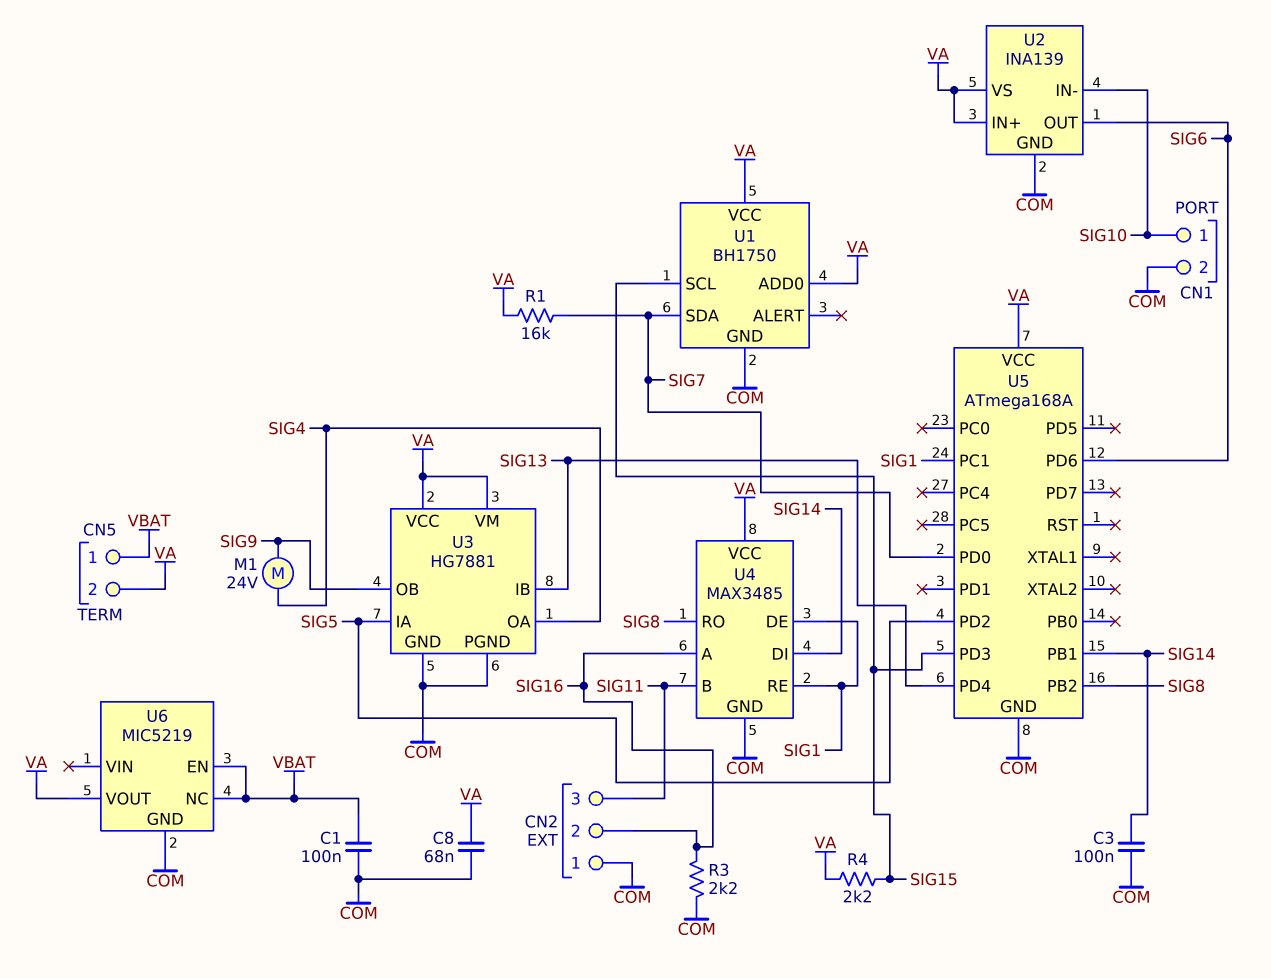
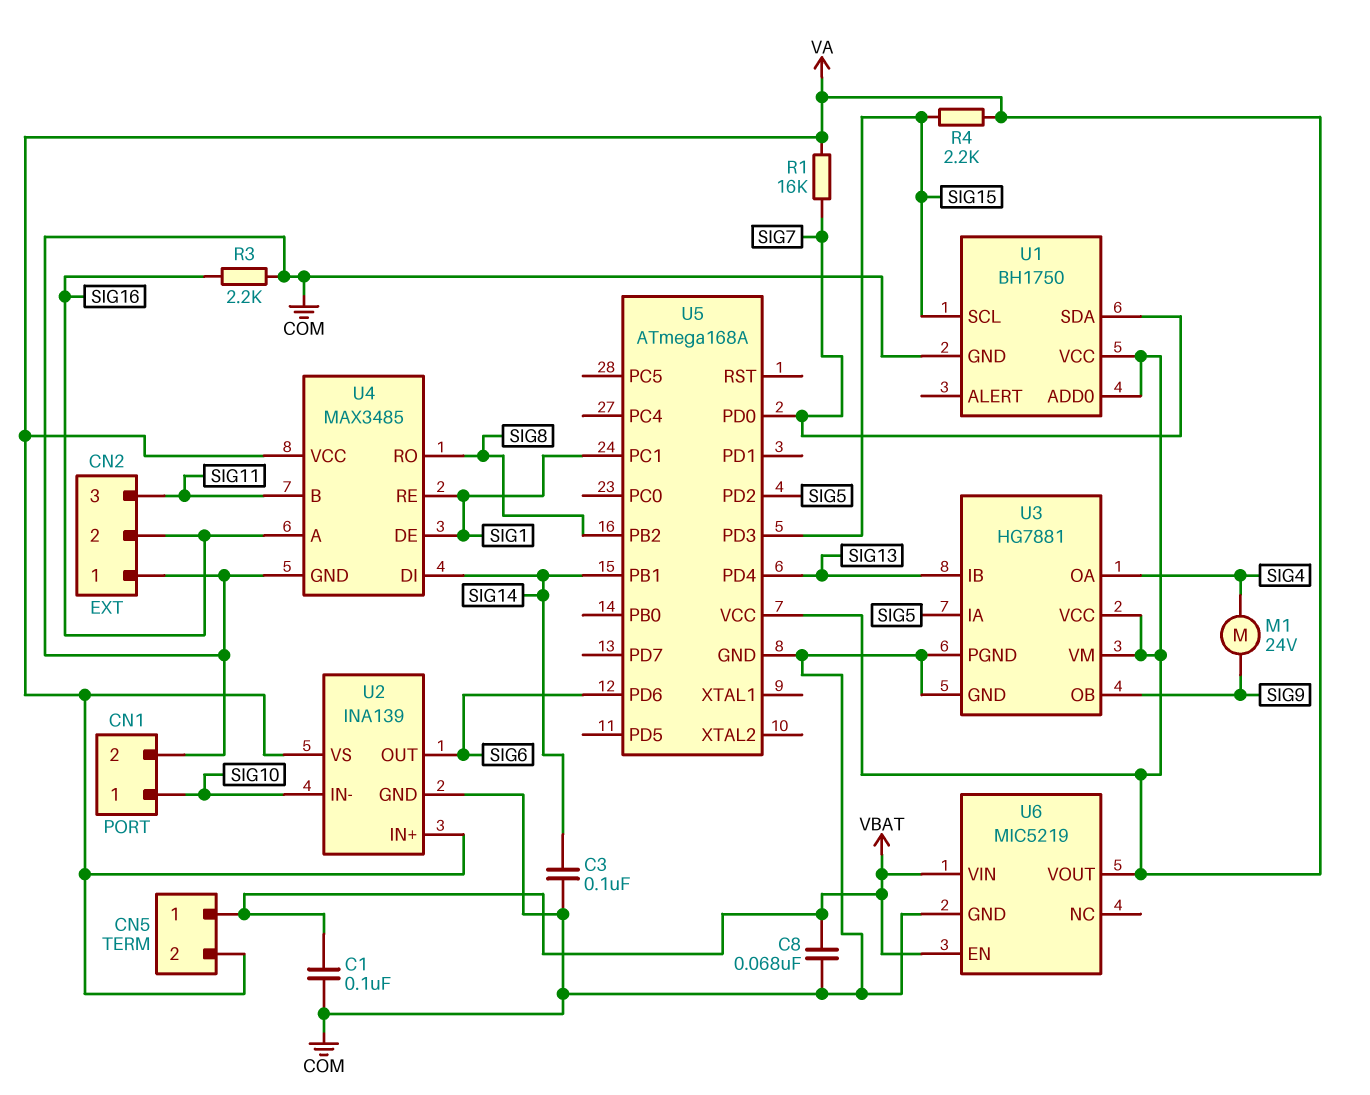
C8: 68nF (COM, VA) -> 68nF (COM, VBAT)
U6 pin NC: VBAT -> none
U6 pin VIN: none -> VBAT

